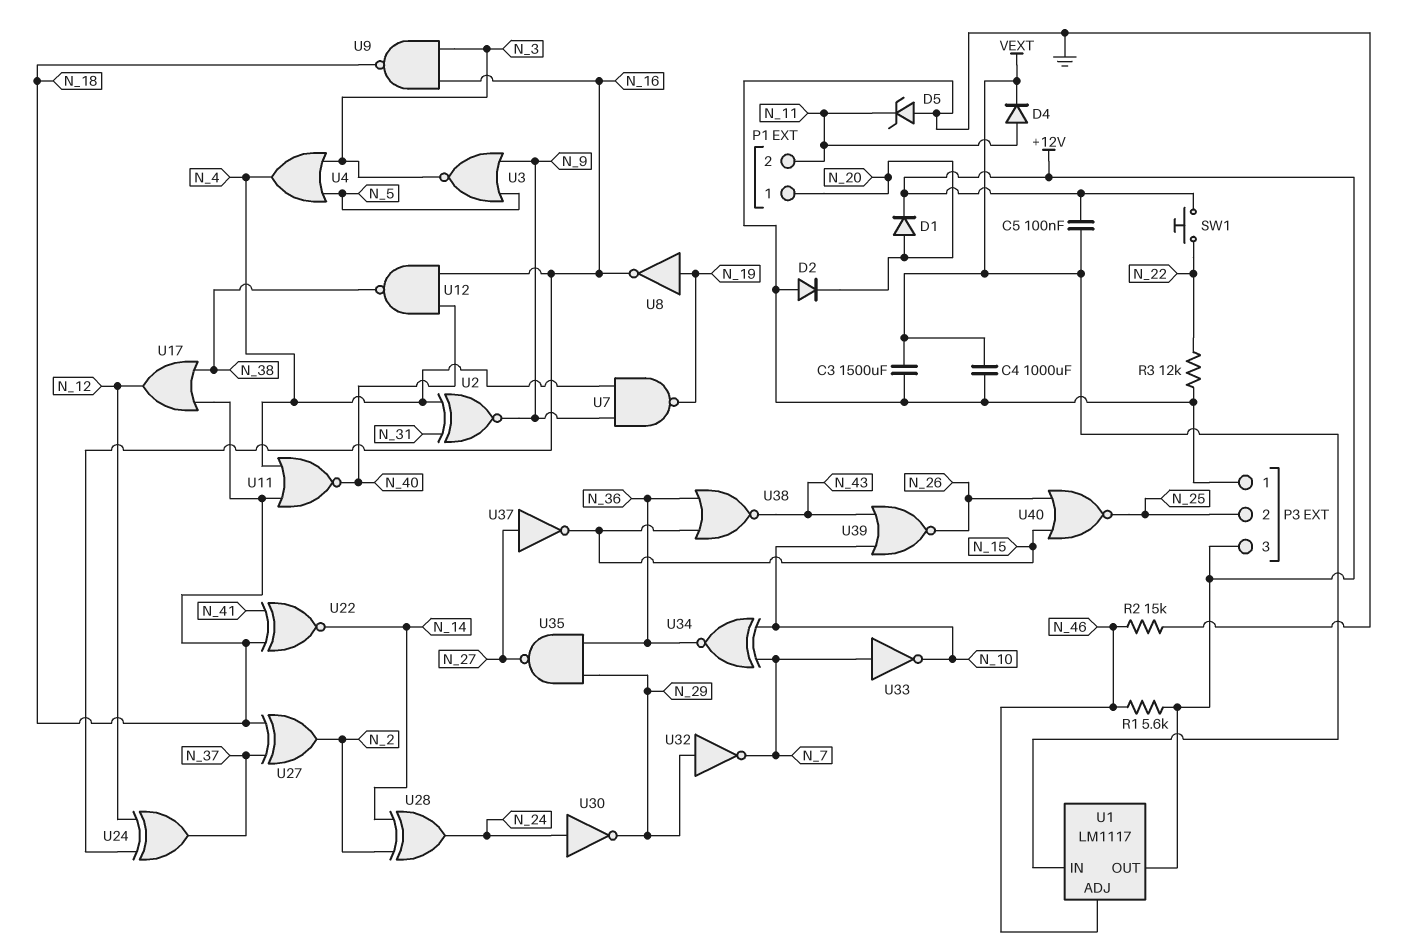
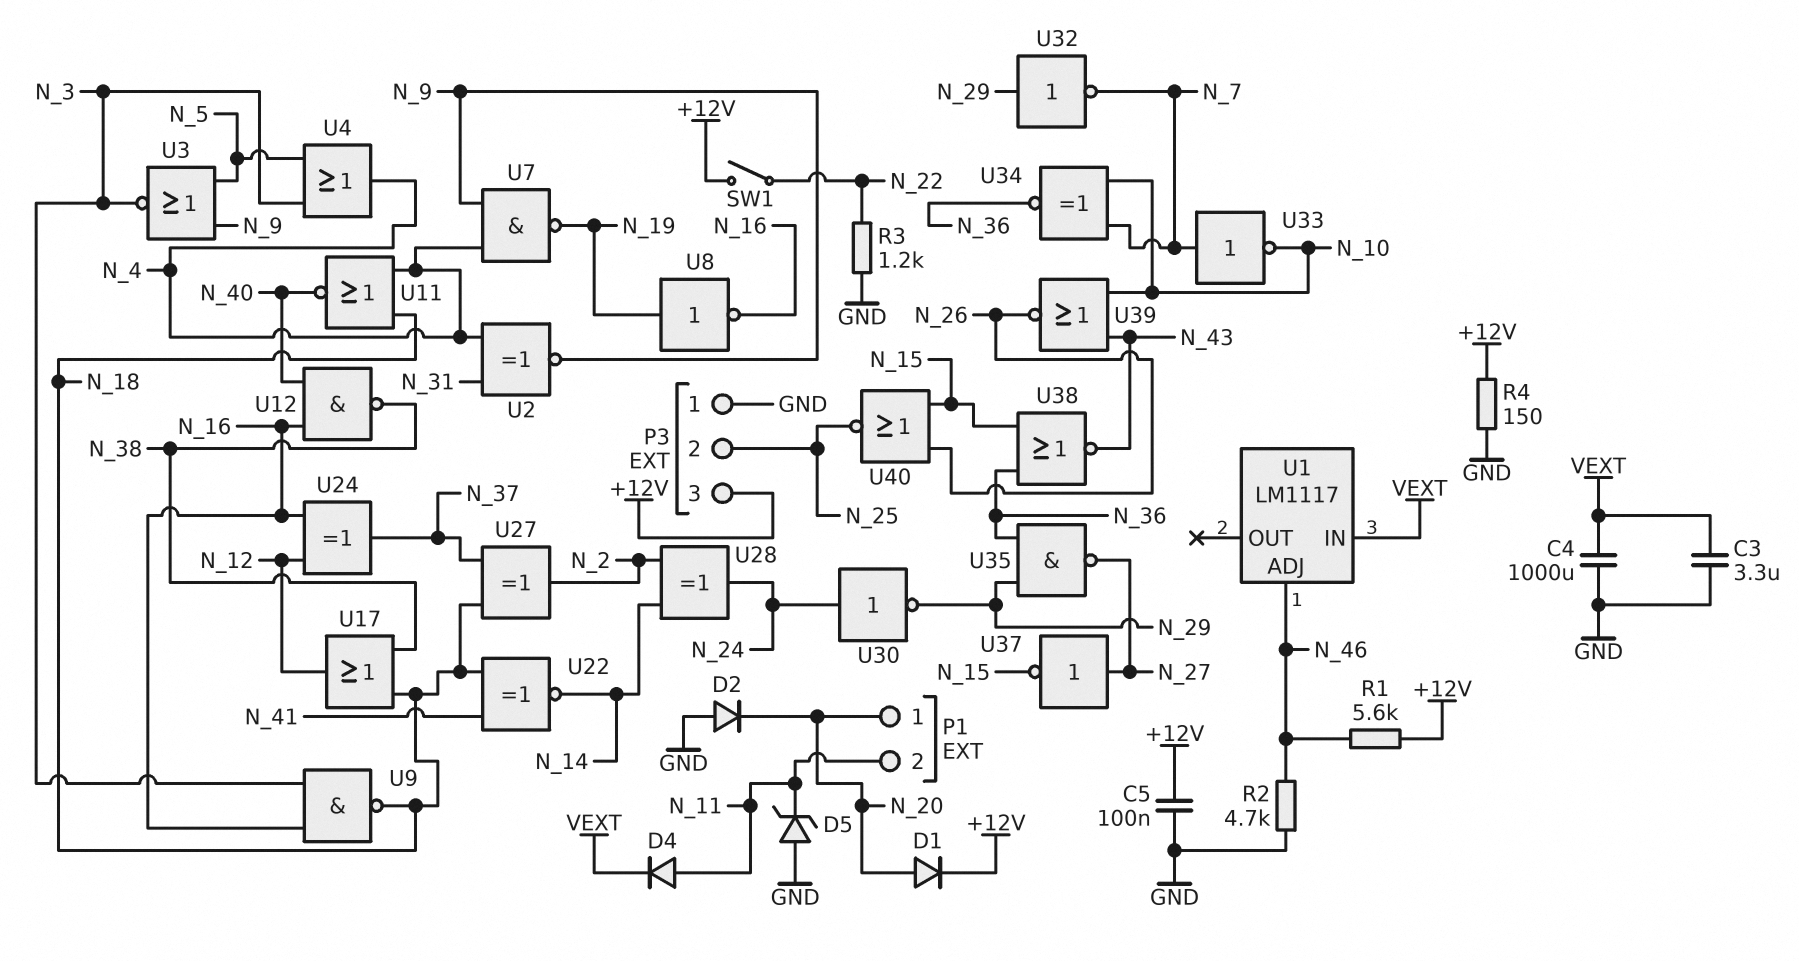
C3: 1500uF (GND, VEXT) -> 3.3uF (GND, VEXT)
C5: 100nF (+12V, VEXT) -> 100nF (+12V, GND)
R2: 15k (GND, N_46) -> 4.7k (GND, N_46)
R3: 12k (GND, N_22) -> 1.2k (GND, N_22)
R4: none -> 150 (+12V, GND)
SW1: button (+12V, N_22) -> switch (+12V, N_22)
U1 pin OUT: +12V -> none

